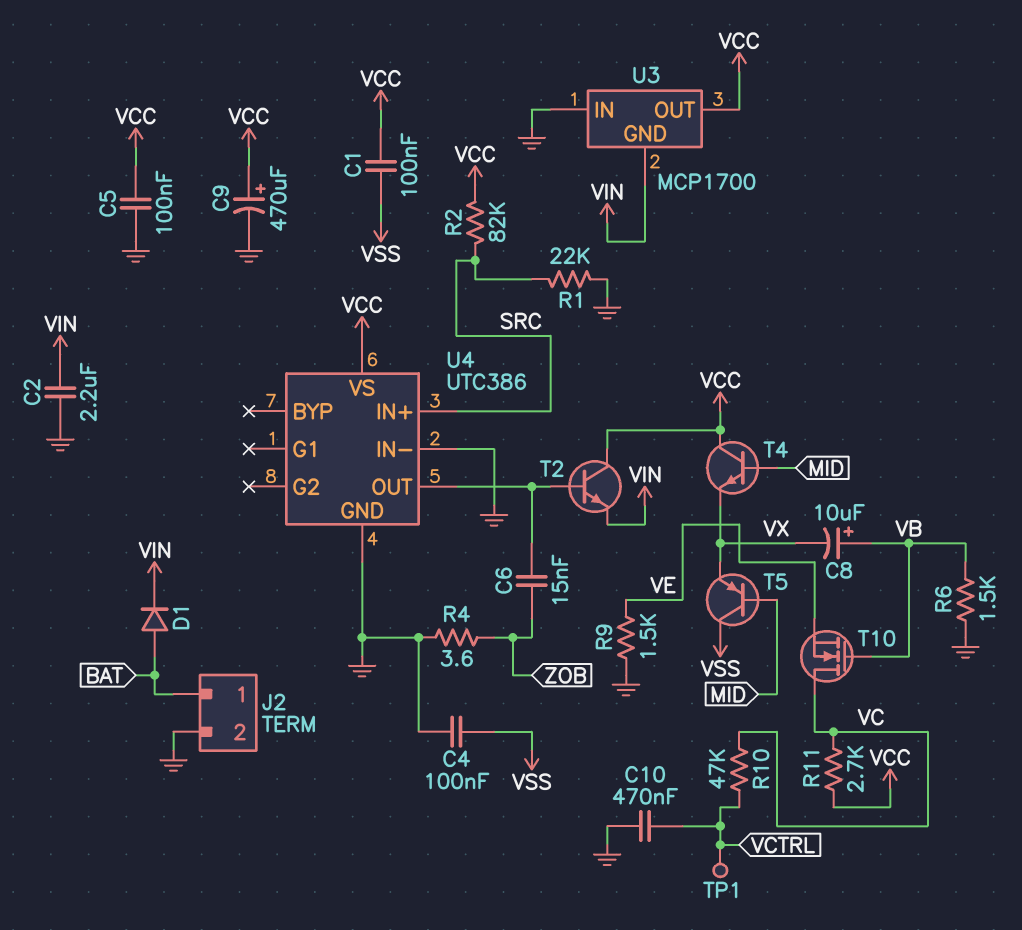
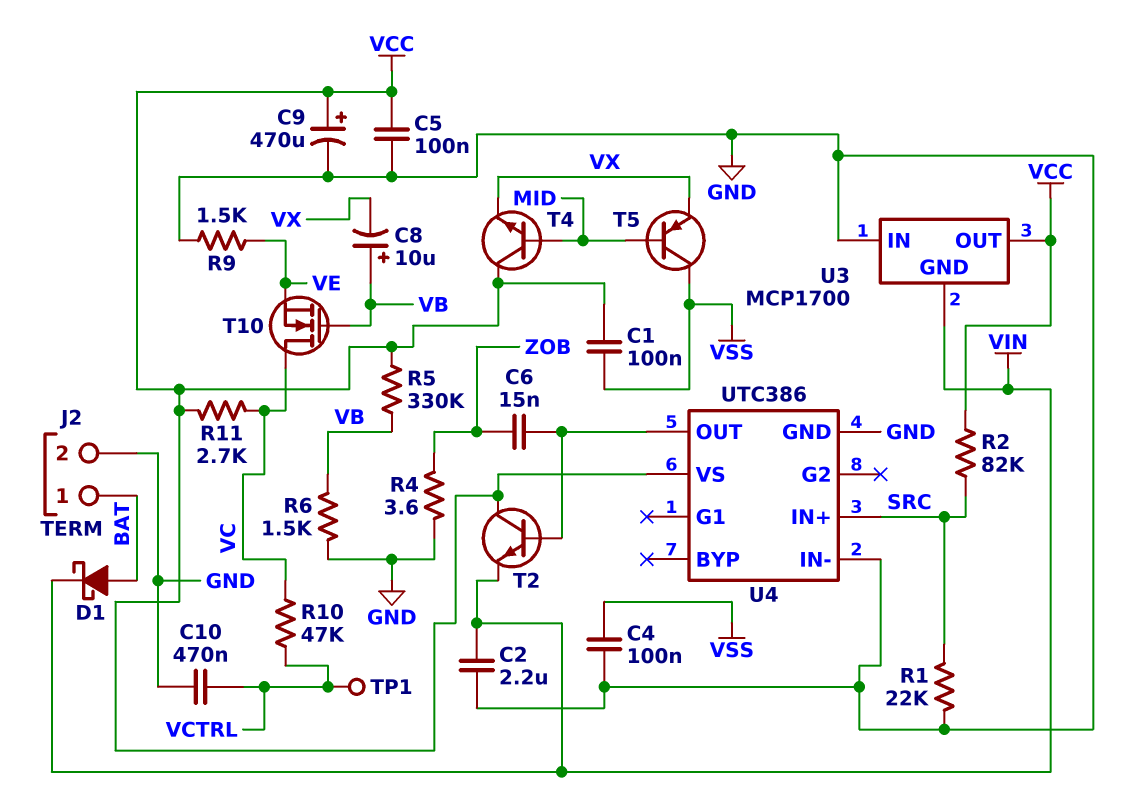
D1: diode (A BAT, K VIN) -> schottky (A BAT, K VIN)
R5: none -> 330k (VB, VCC)

